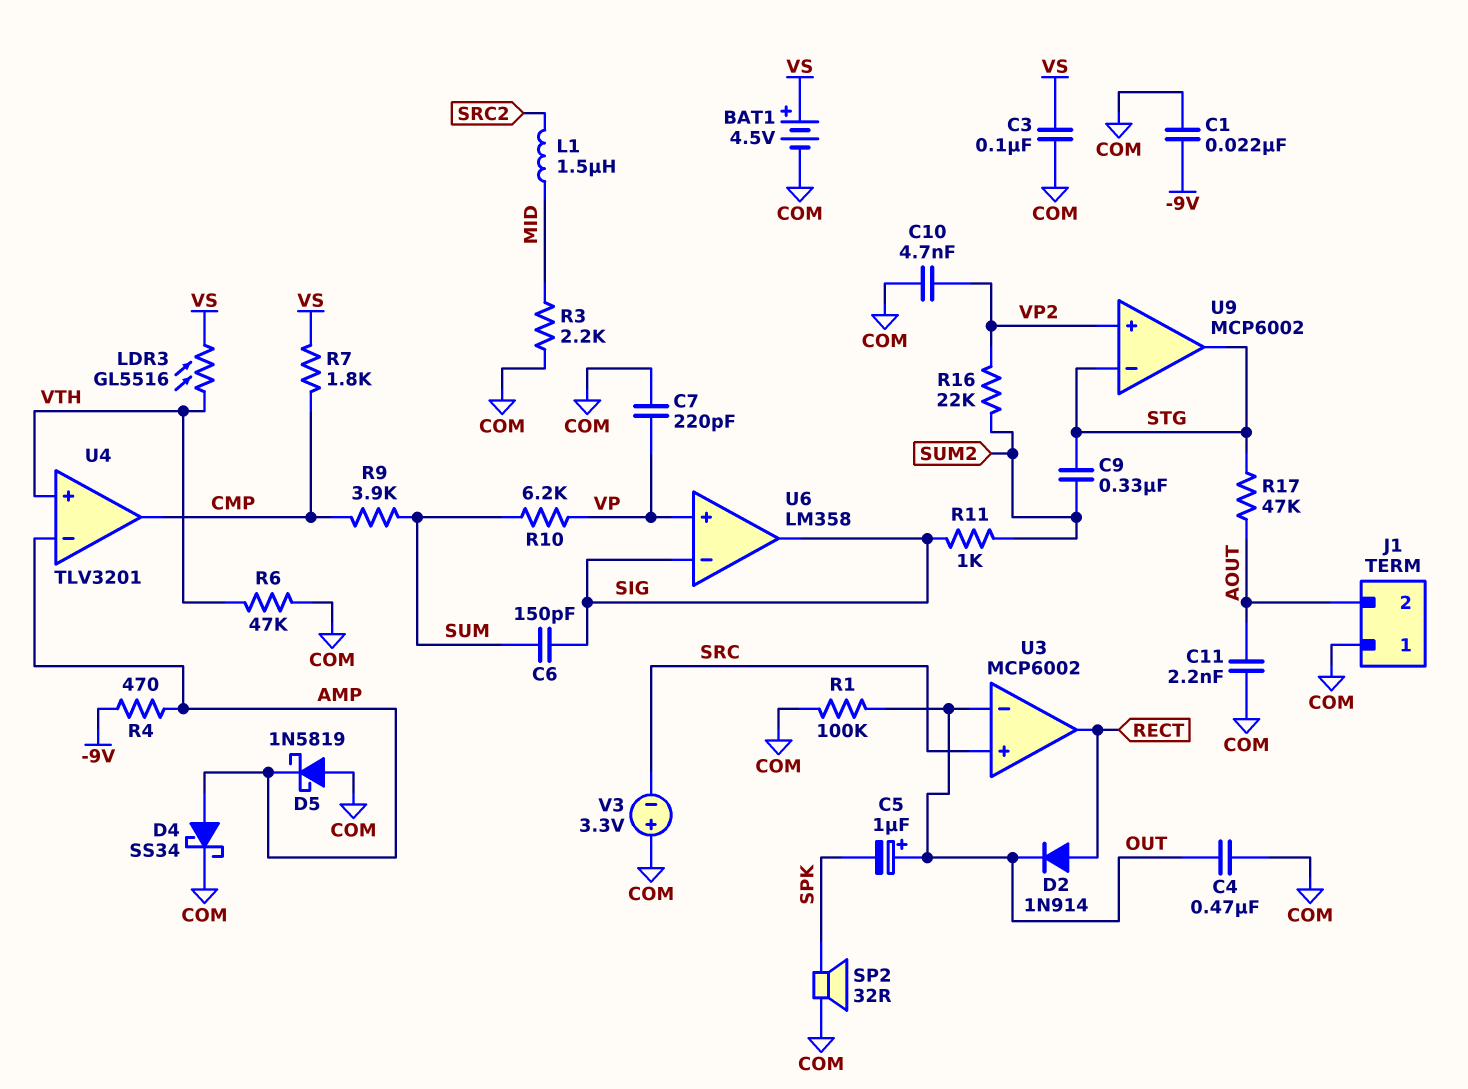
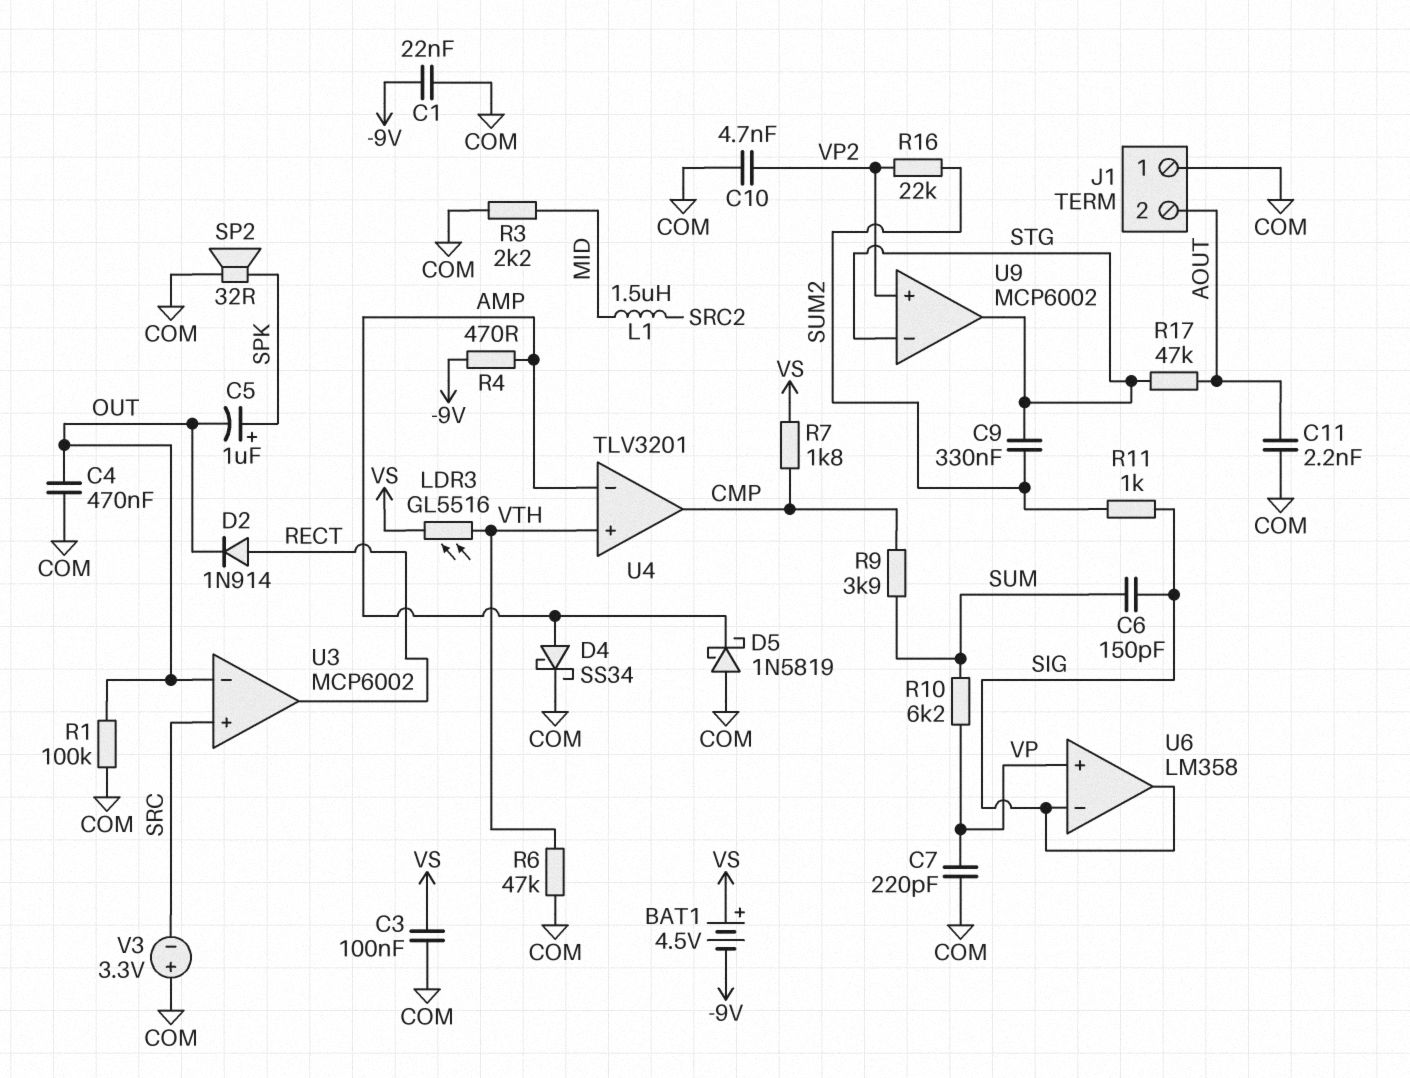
BAT1: 4.5V (plus VS, minus COM) -> 4.5V (plus VS, minus -9V)
C5: 1uF (plus OUT, minus SPK) -> 1uF (plus SPK, minus OUT)

